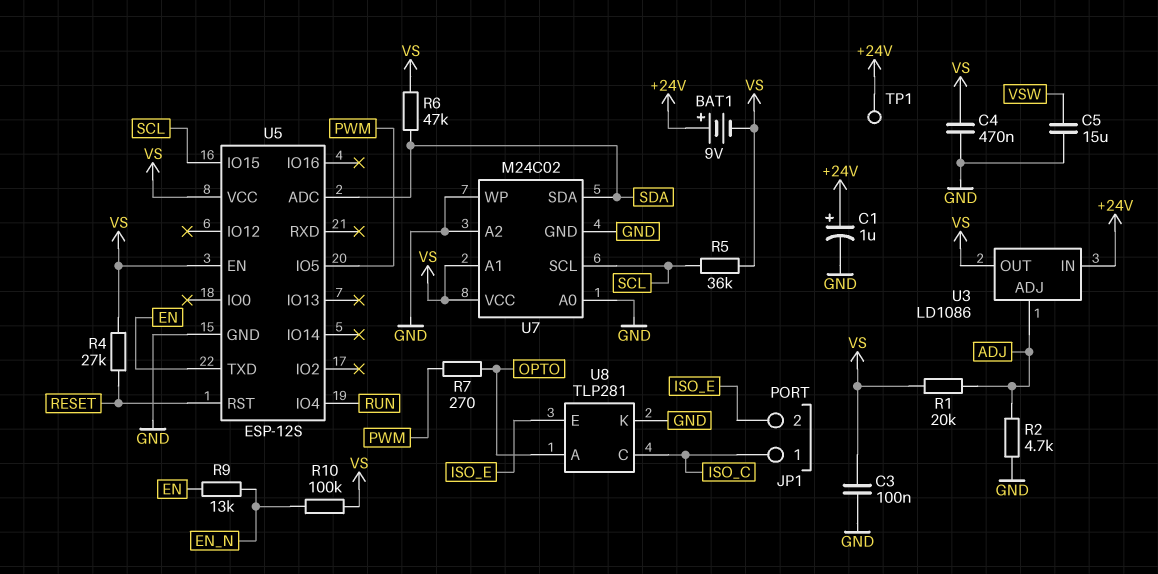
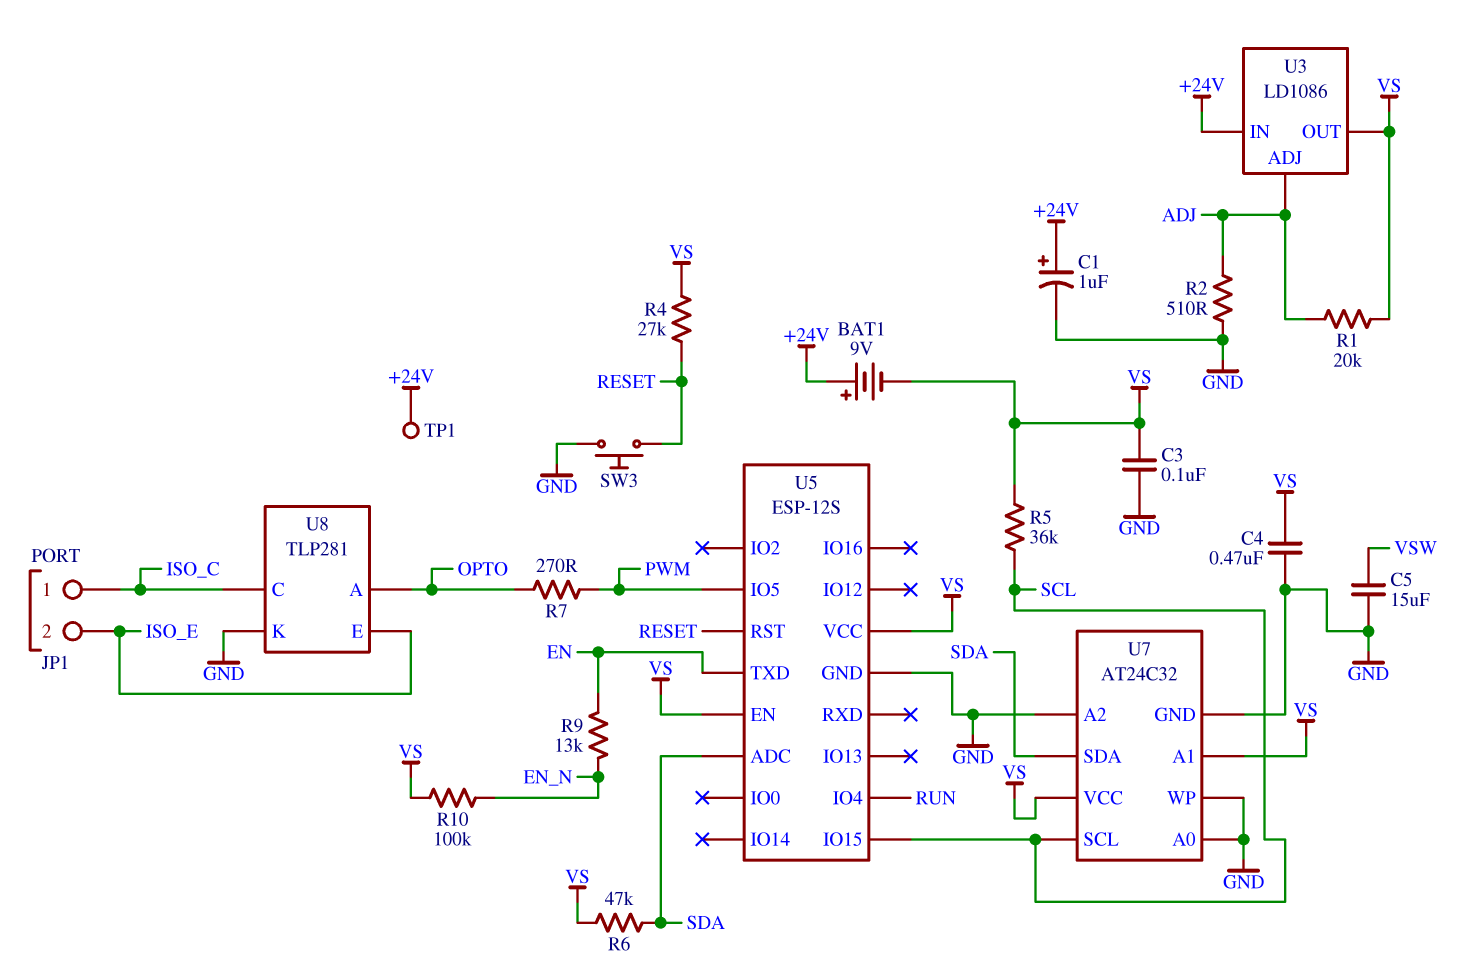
R2: 4.7k (ADJ, GND) -> 510 (ADJ, GND)
SW3: none -> button (GND, RESET)
U7: M24C02 -> AT24C32

